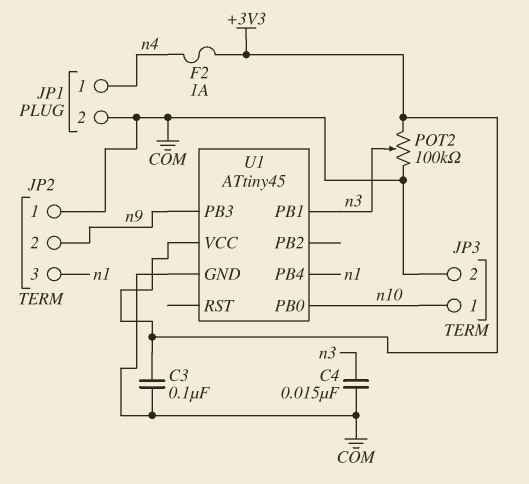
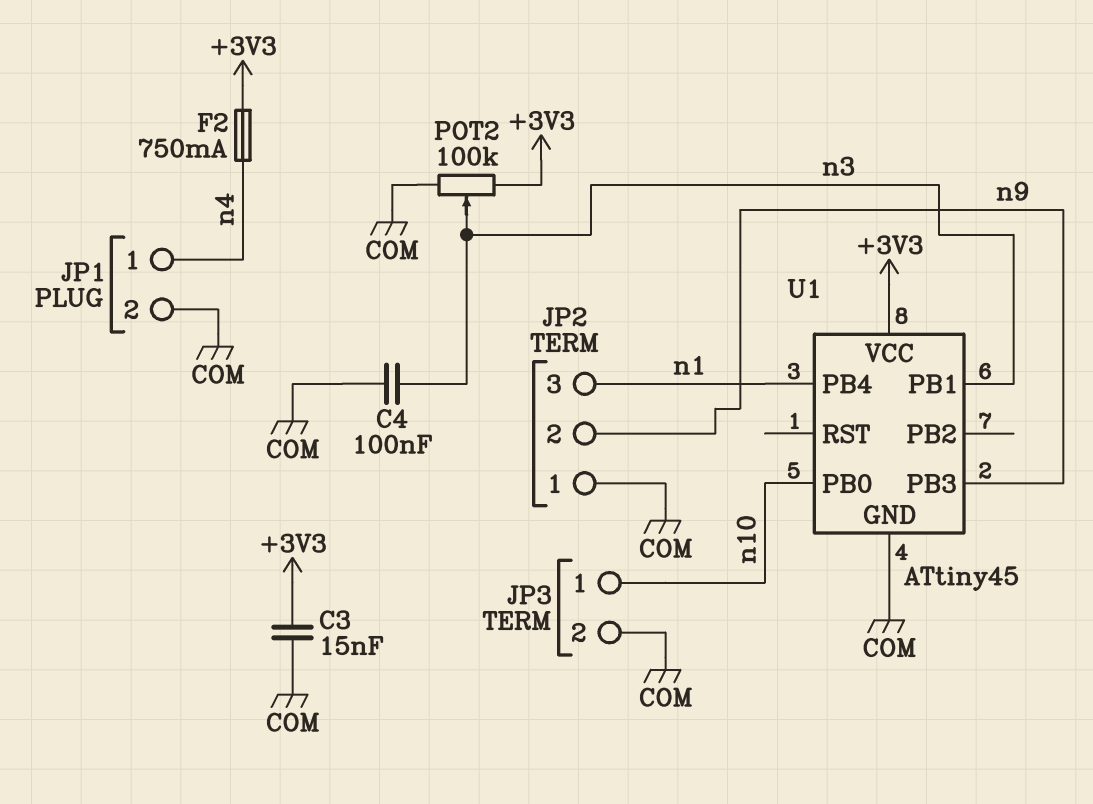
C3: 100nF (+3V3, COM) -> 15nF (+3V3, COM)
C4: 15nF (COM, n3) -> 100nF (COM, n3)
F2: 1A (+3V3, n4) -> 750mA (+3V3, n4)

